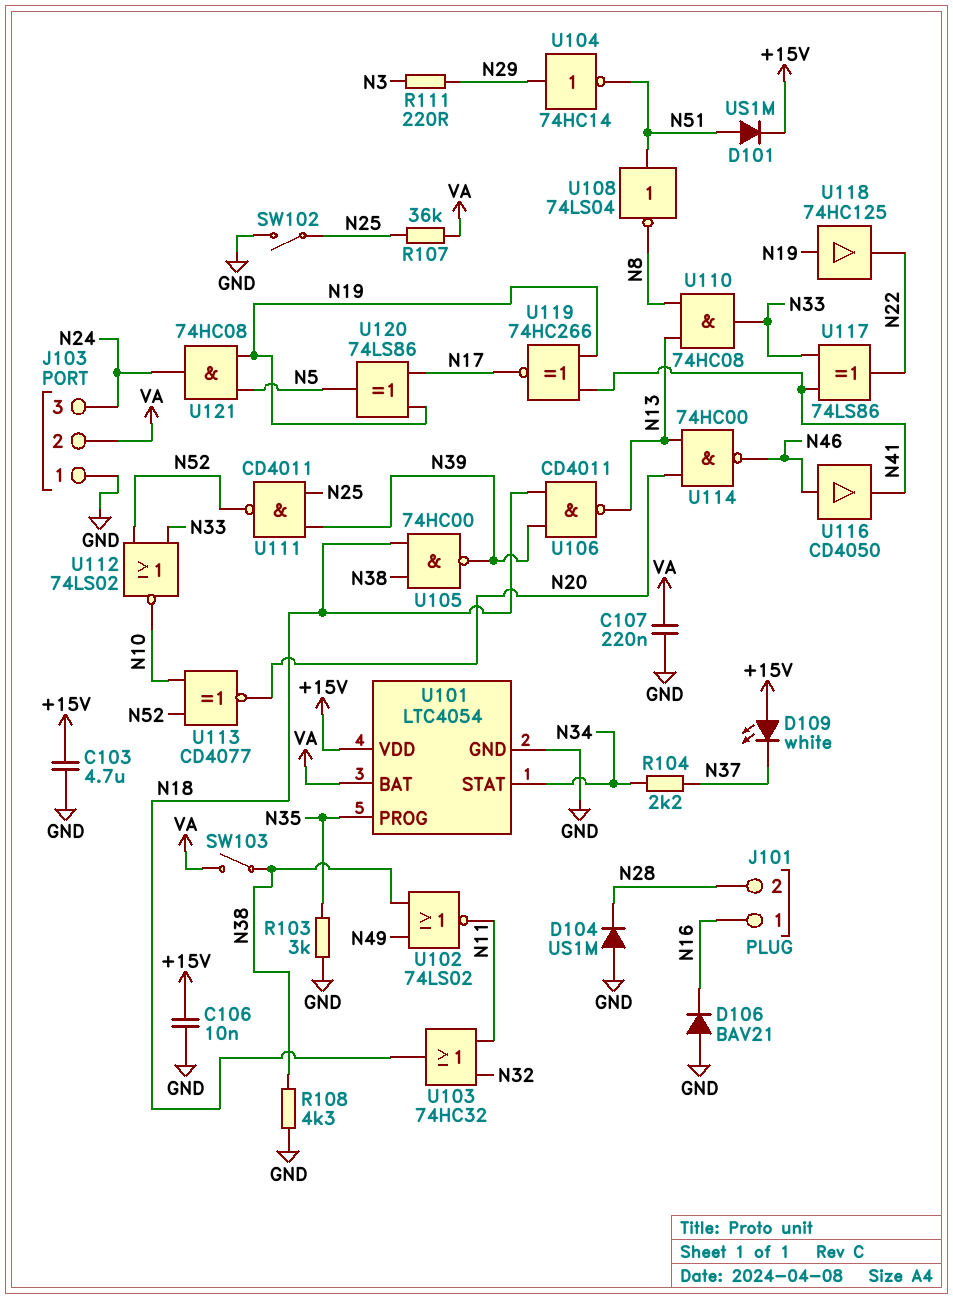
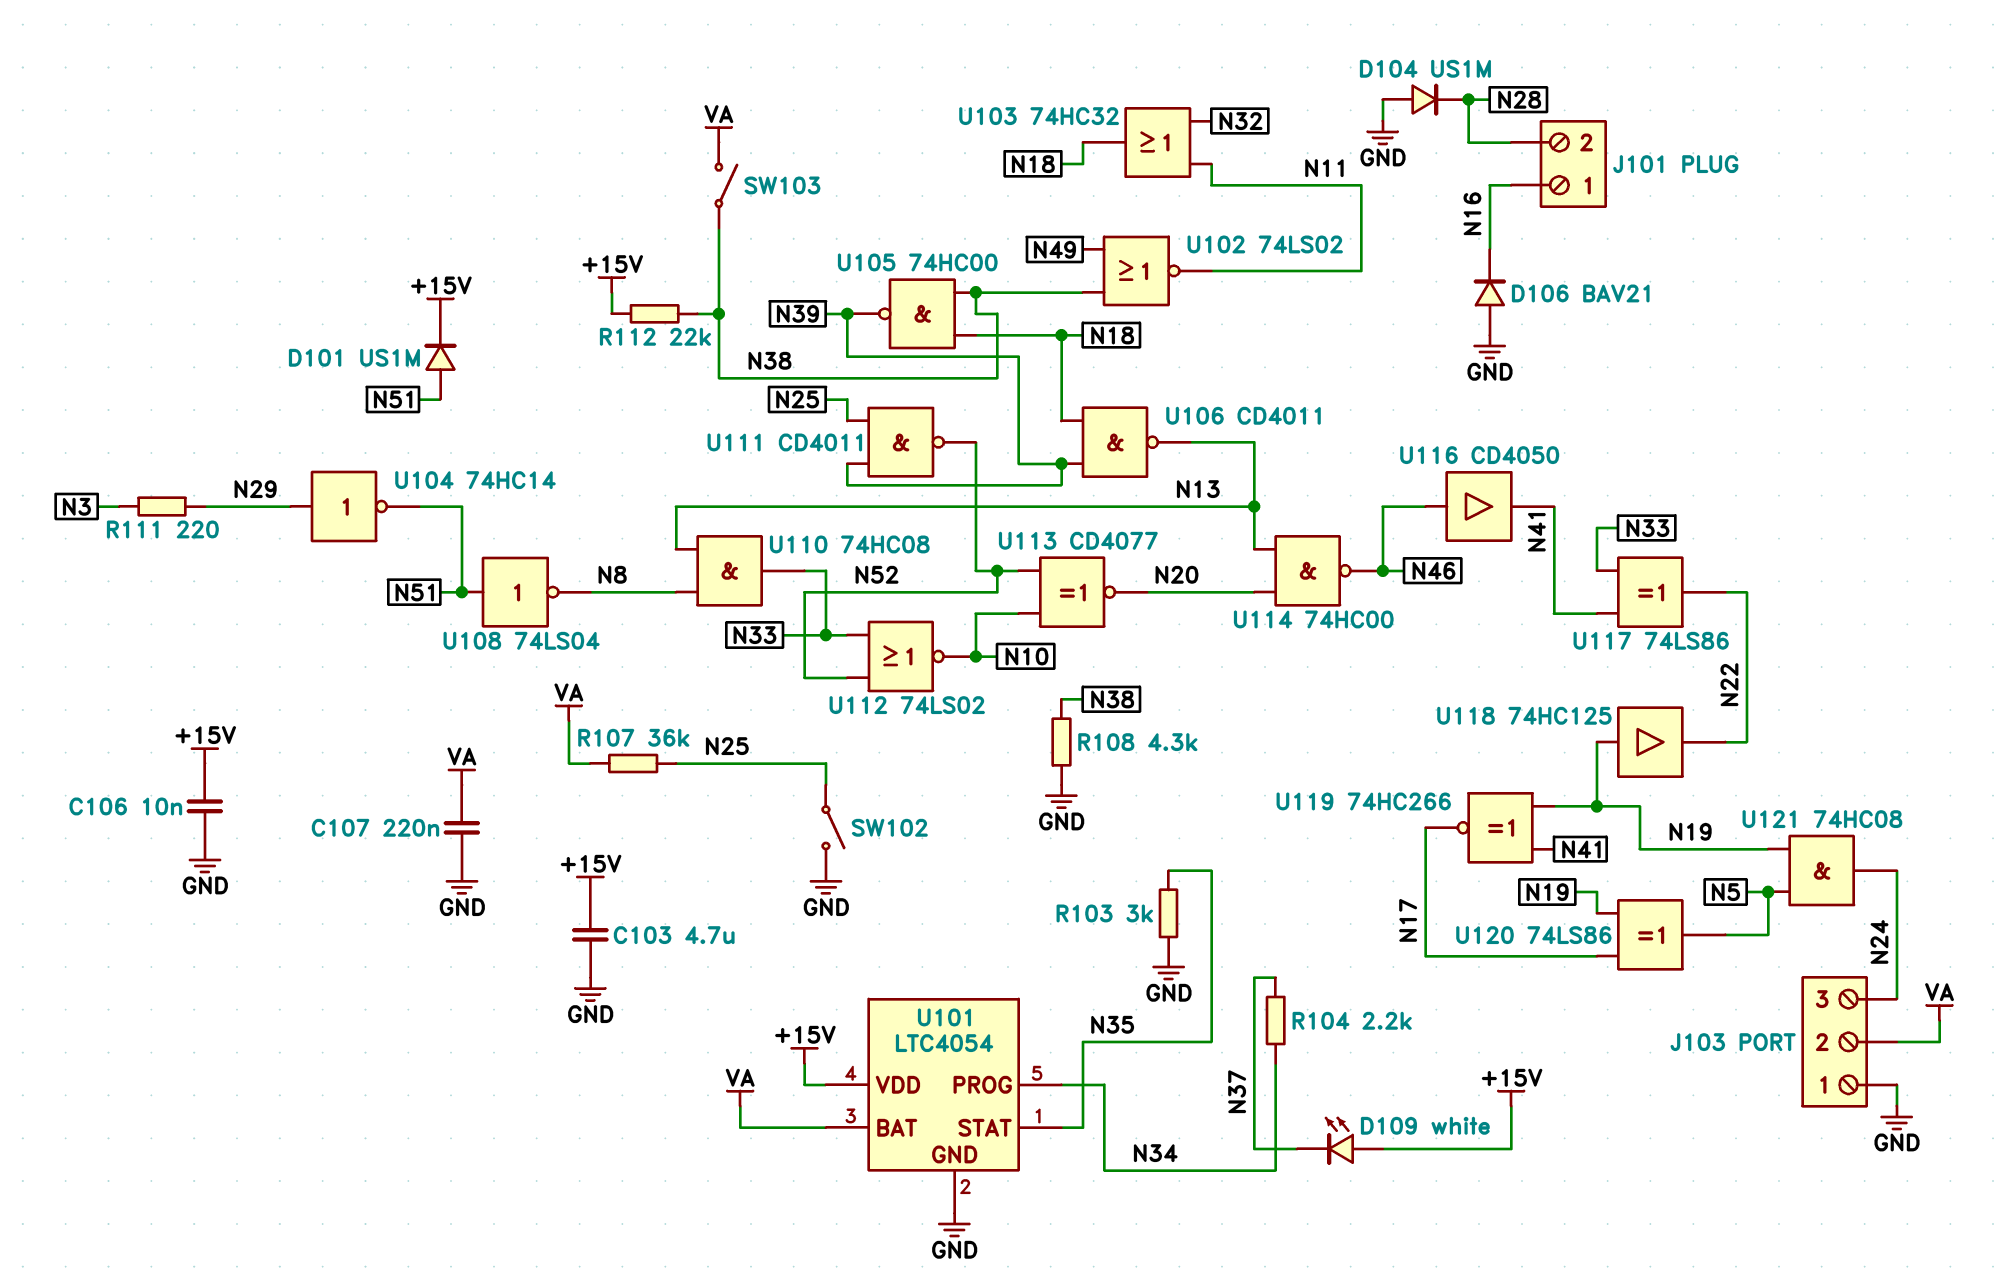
R112: none -> 22k (+15V, N38)
U101 pin PROG: N35 -> N34
U101 pin STAT: N34 -> N35

